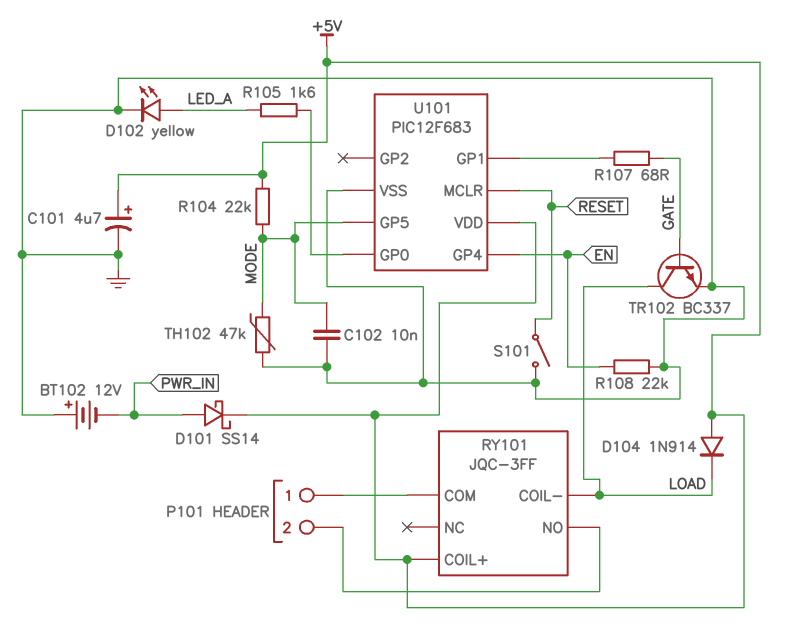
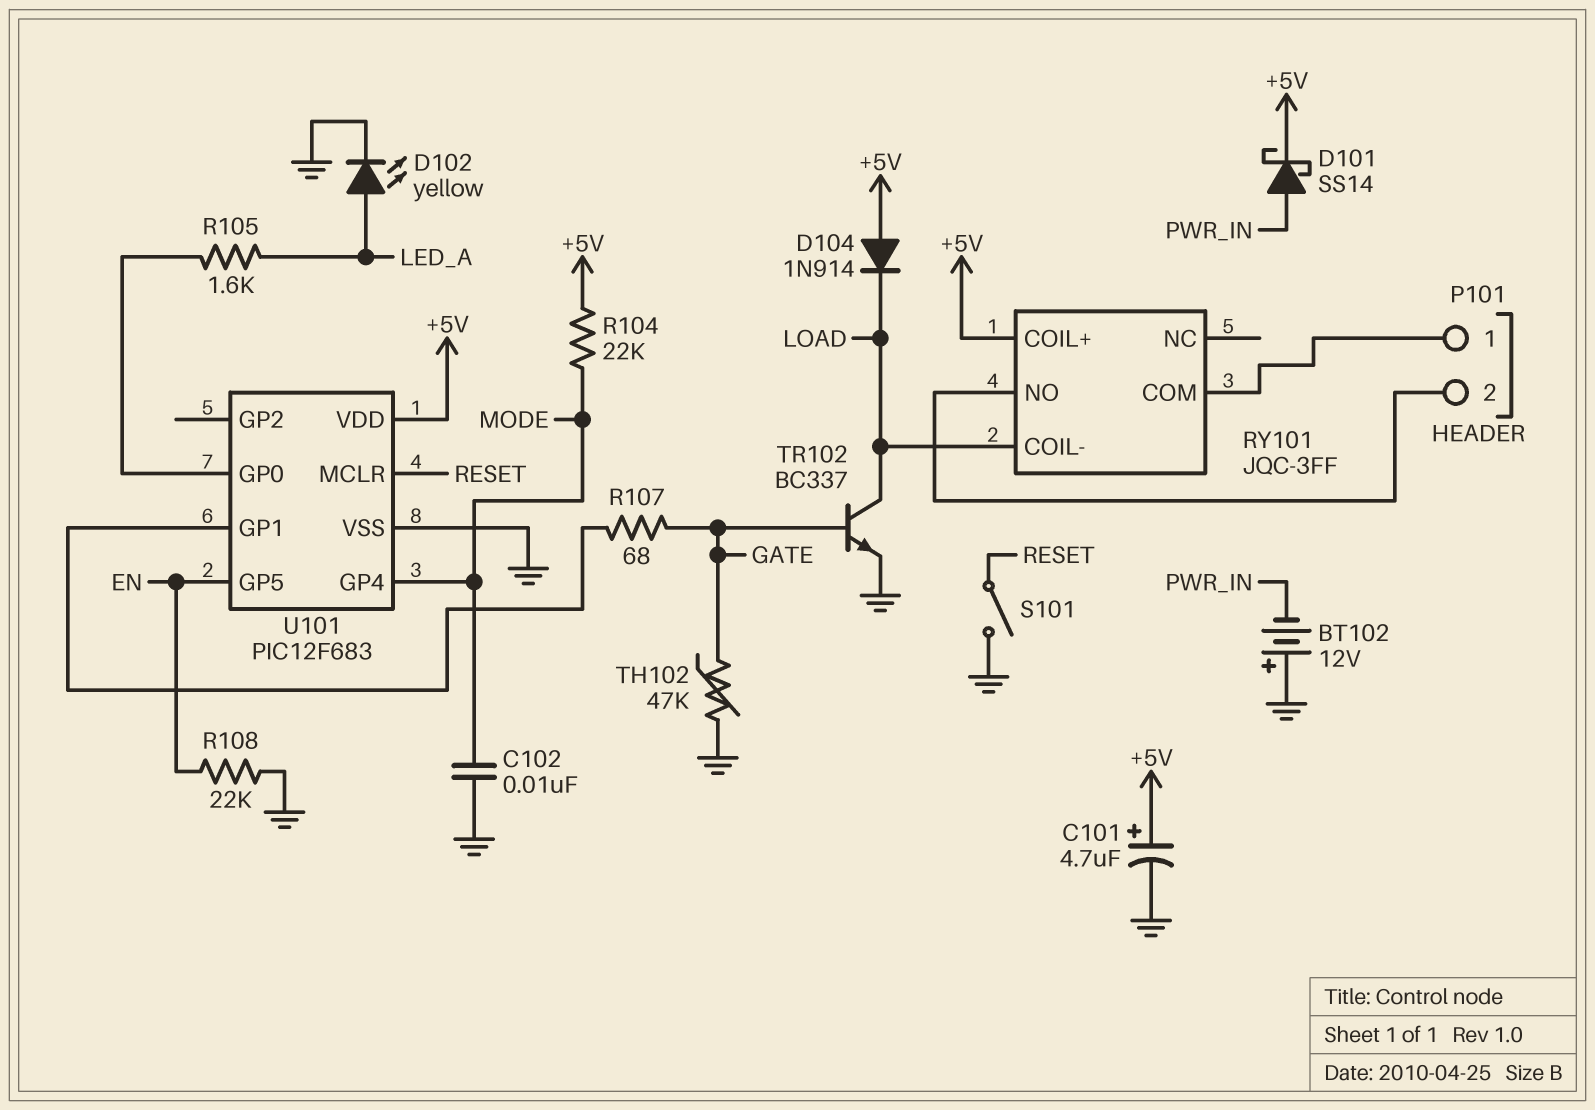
TH102: 47k (GND, MODE) -> 47k (GATE, GND)
U101 pin GP4: EN -> MODE
U101 pin GP5: MODE -> EN

